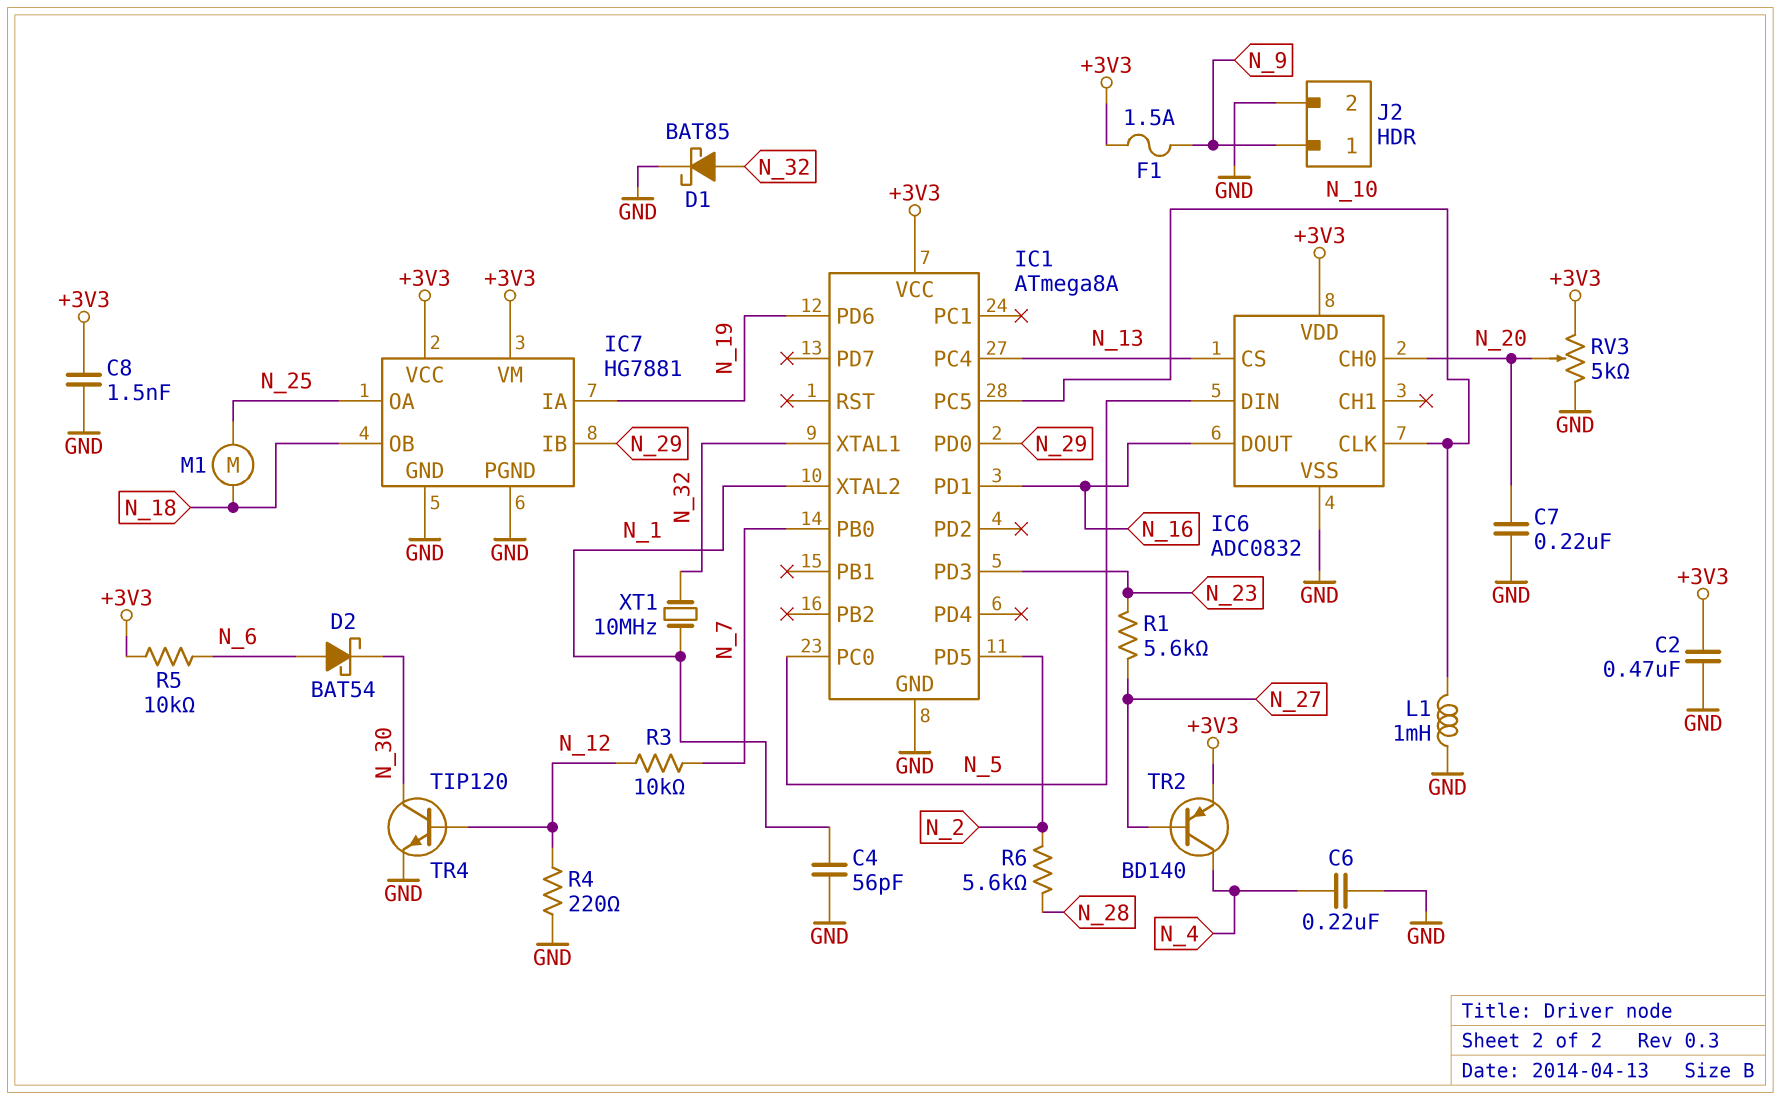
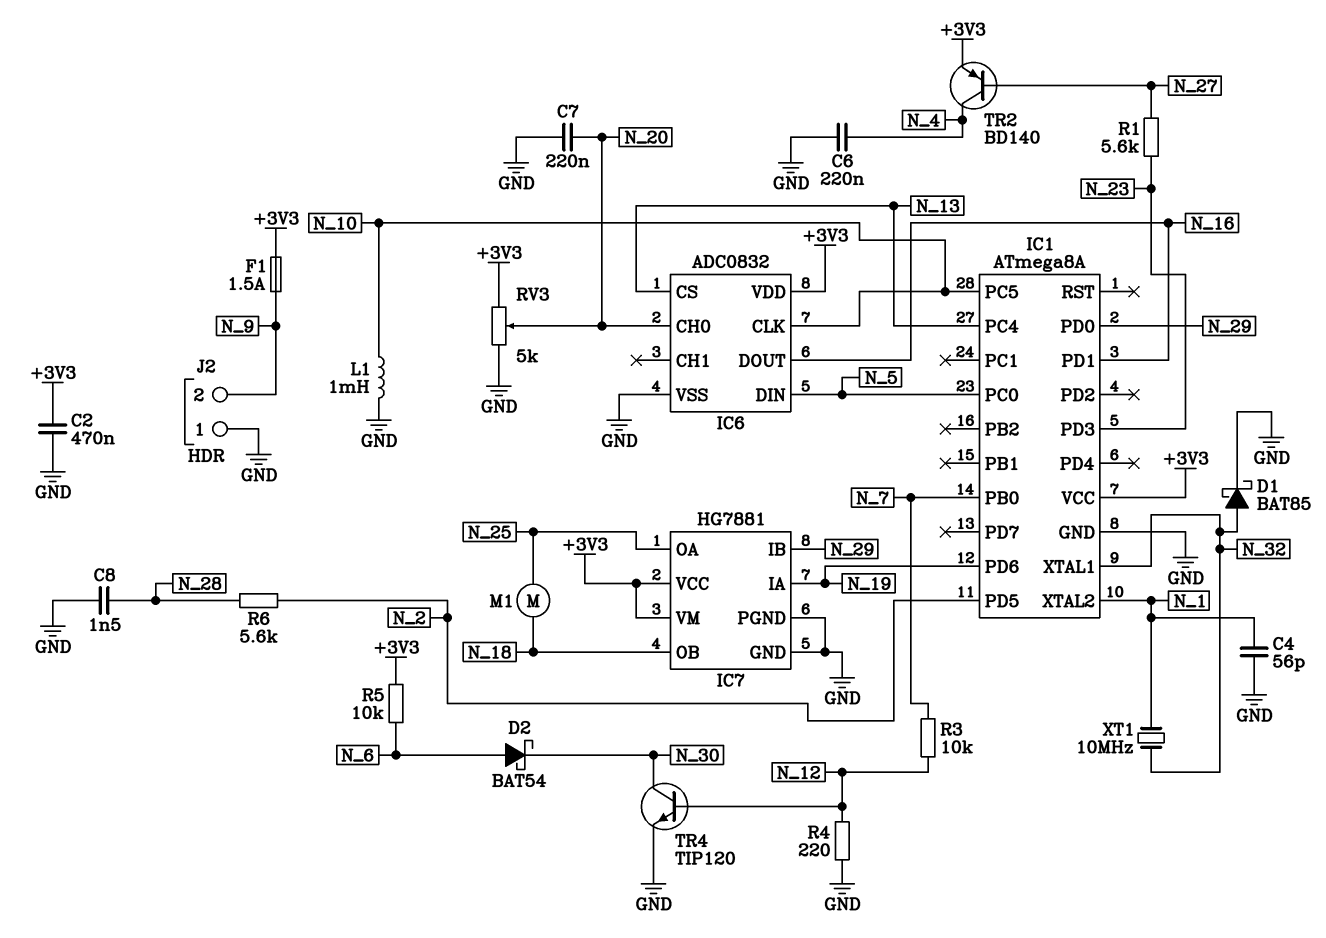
C8: 1.5nF (+3V3, GND) -> 1.5nF (GND, N_28)
J2 pin 1: N_9 -> GND
J2 pin 2: GND -> N_9

